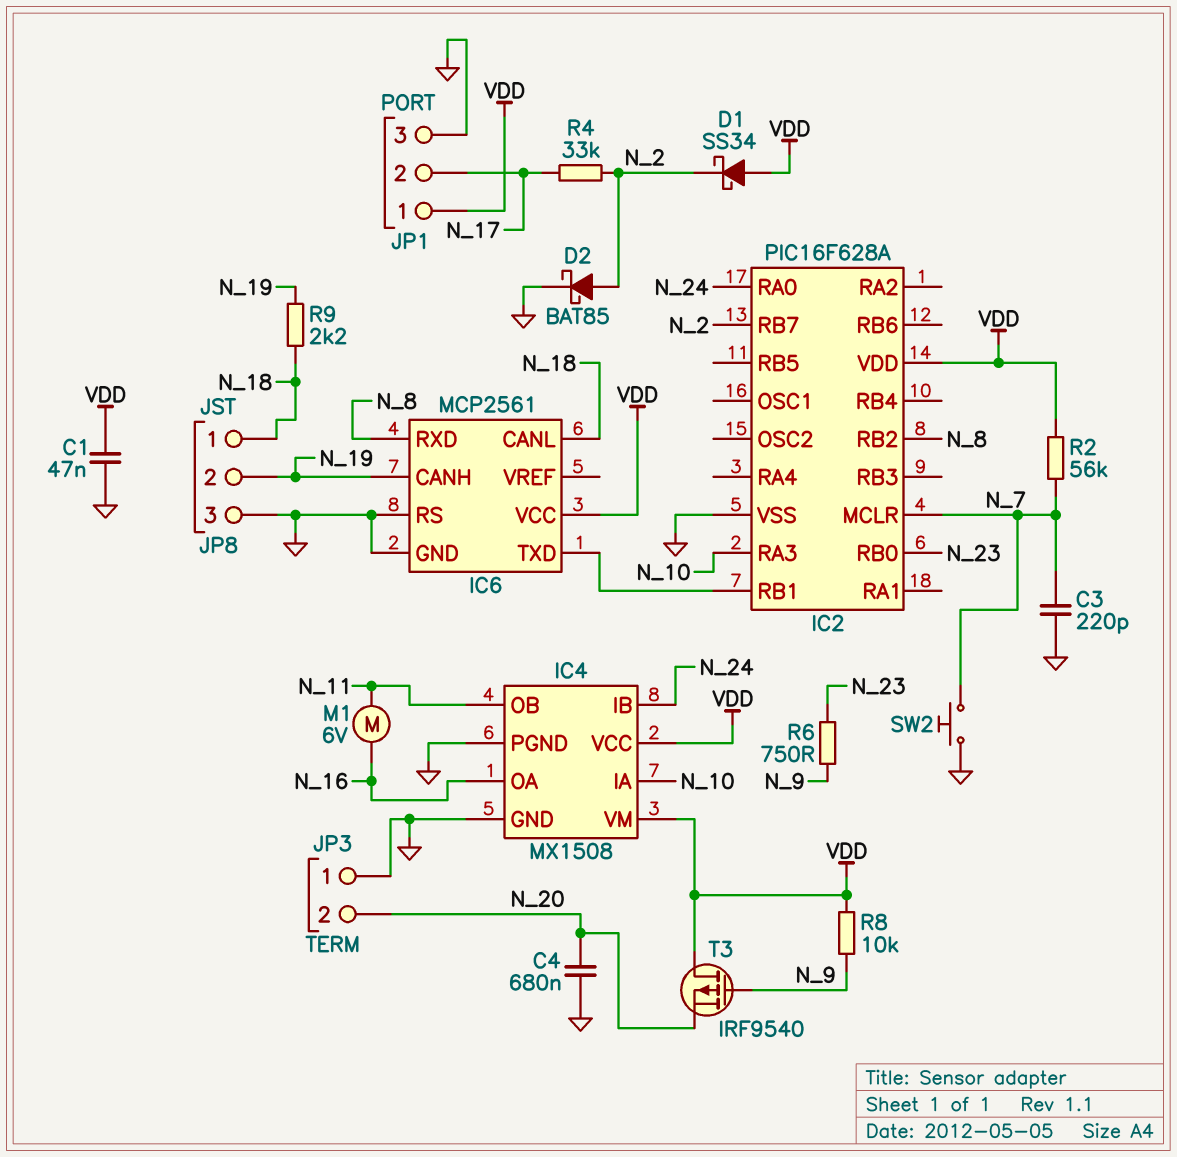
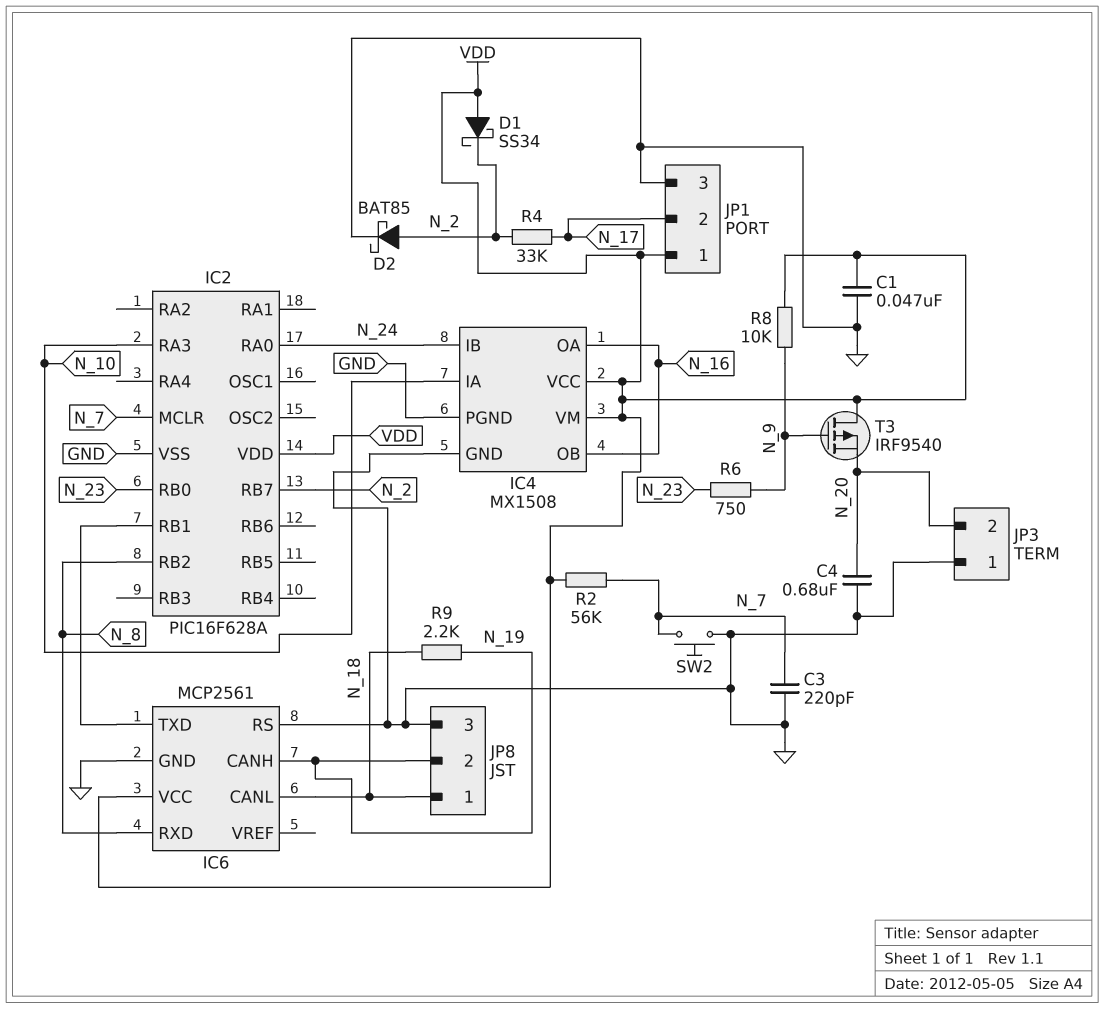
IC4 pin OB: N_11 -> N_16
M1: motor 6V (N_11, N_16) -> none

